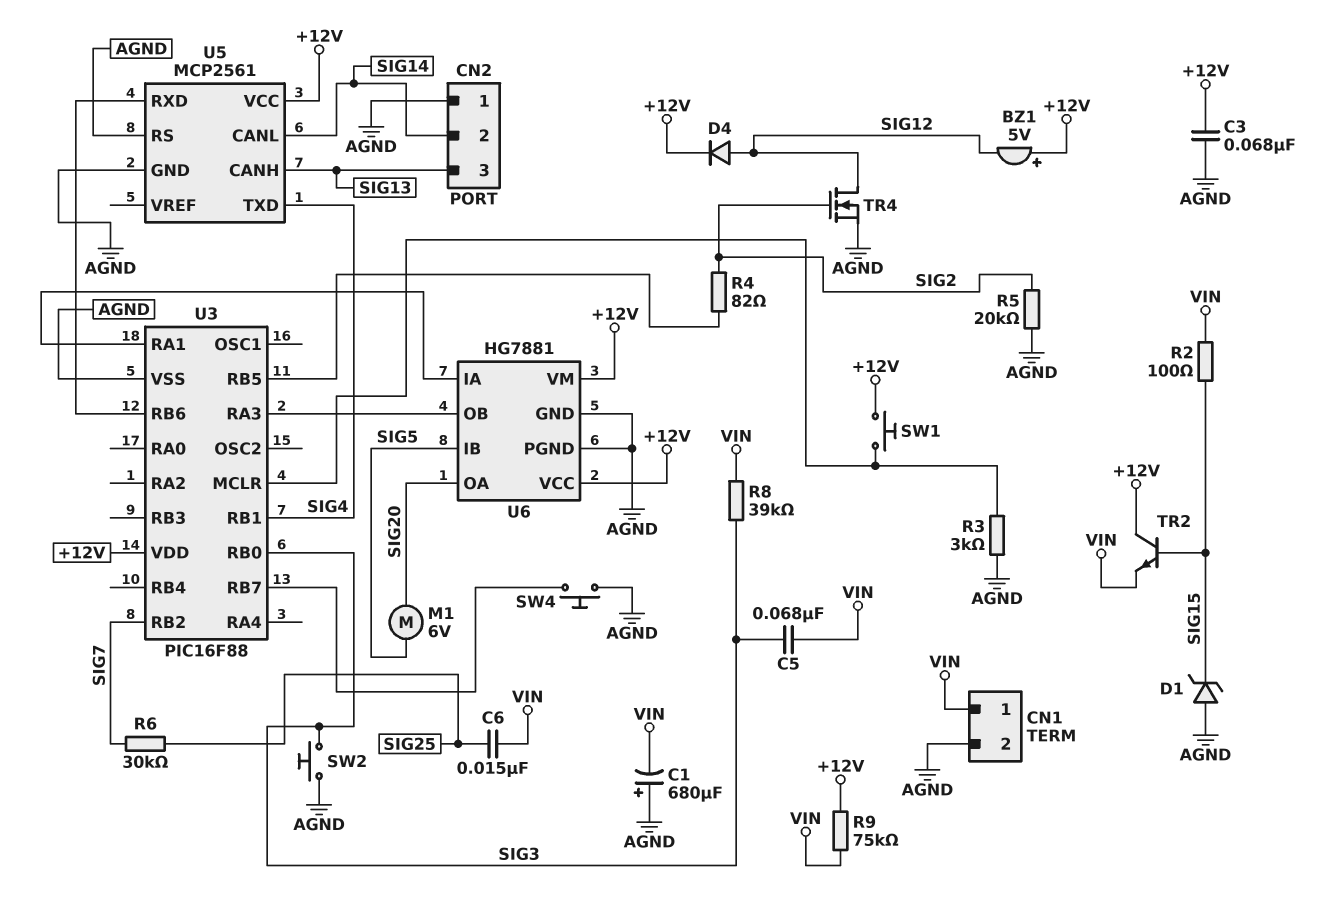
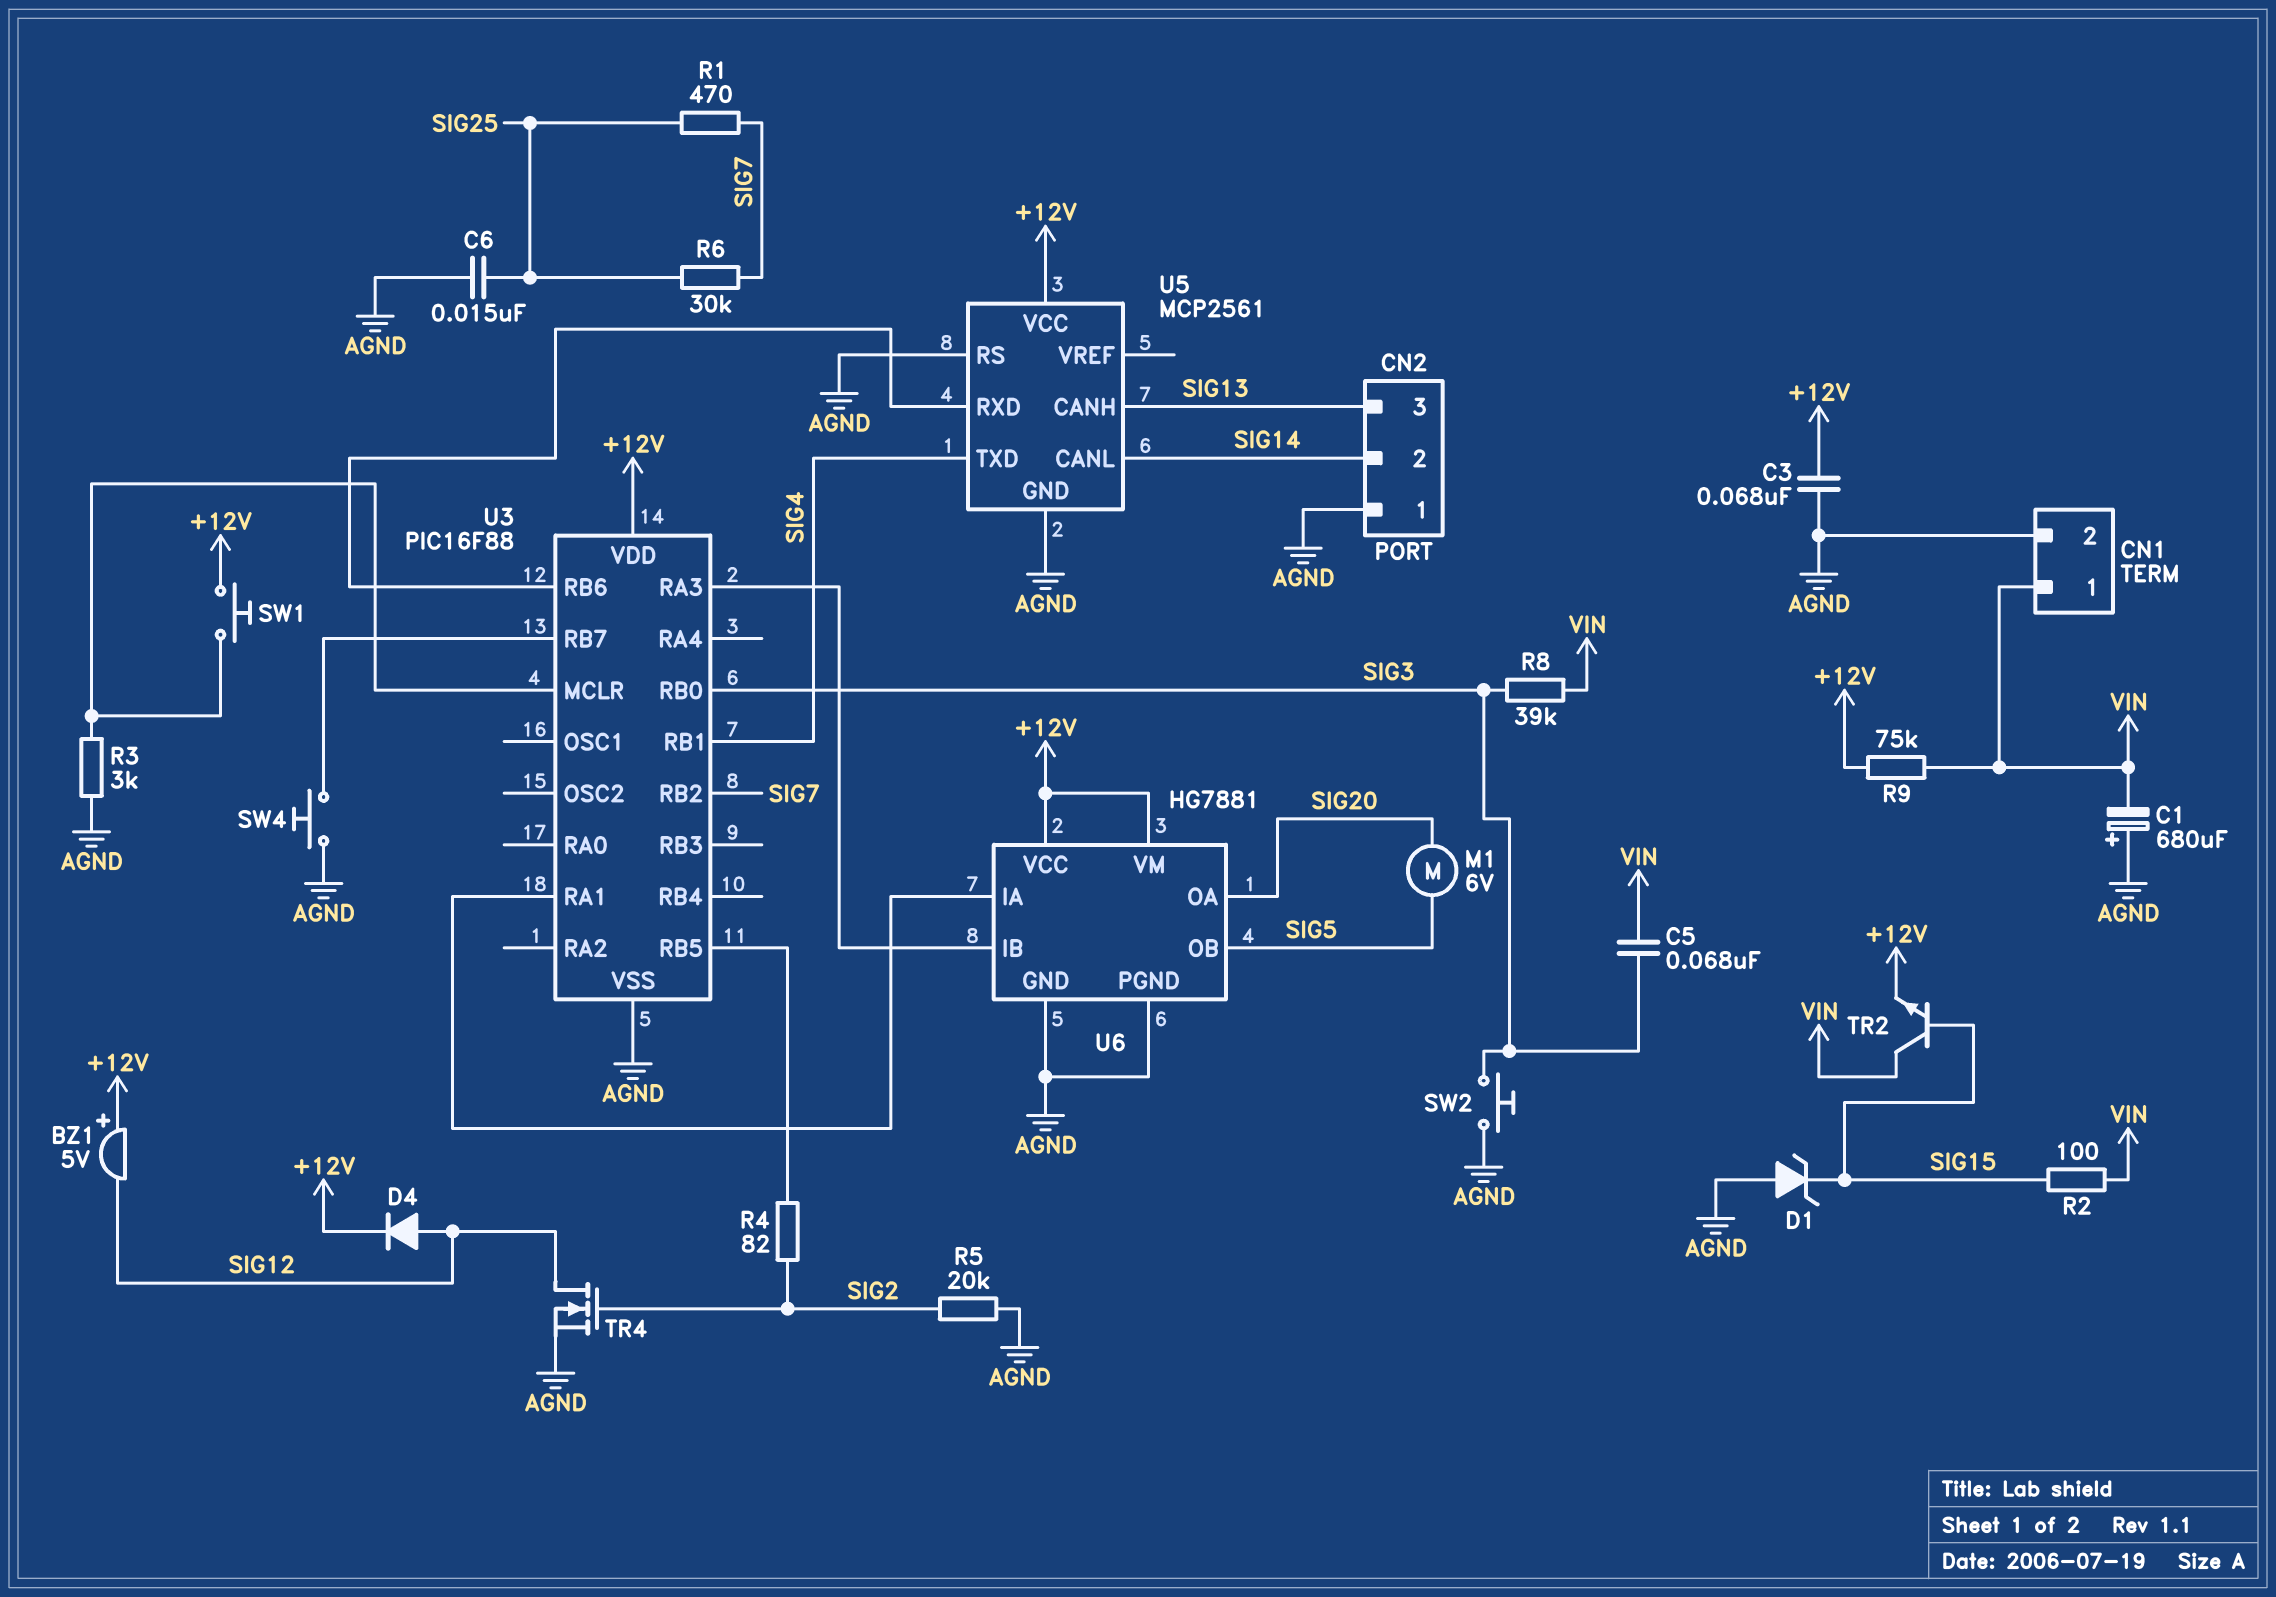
C6: 15nF (SIG25, VIN) -> 15nF (AGND, SIG25)
R1: none -> 470 (SIG7, SIG25)
TR2: NPN (B SIG15, C +12V, E VIN) -> NPN (B SIG15, C VIN, E +12V)
U6 pin IB: SIG5 -> U3/RA3
U6 pin OB: U3/RA3 -> SIG5

